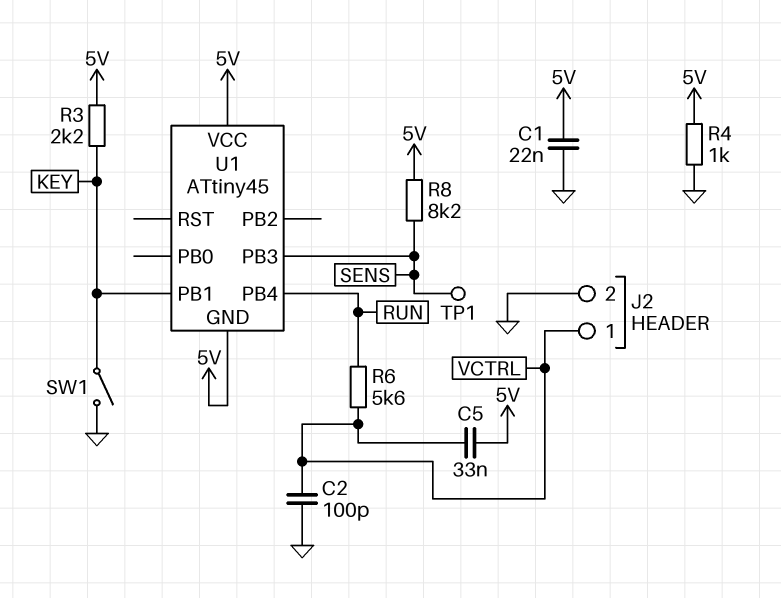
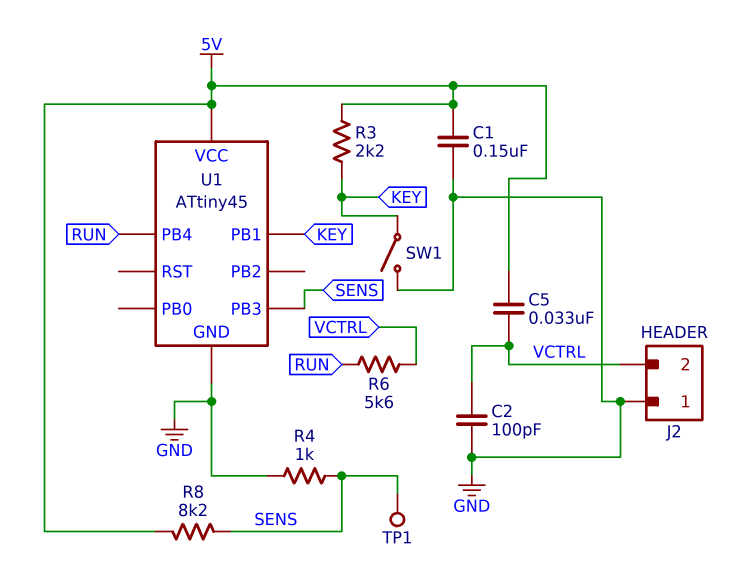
C1: 22nF (5V, GND) -> 150nF (5V, GND)
J2 pin 1: VCTRL -> GND
J2 pin 2: GND -> VCTRL
R4: 1k (5V, GND) -> 1k (GND, SENS)
U1 pin GND: 5V -> GND

